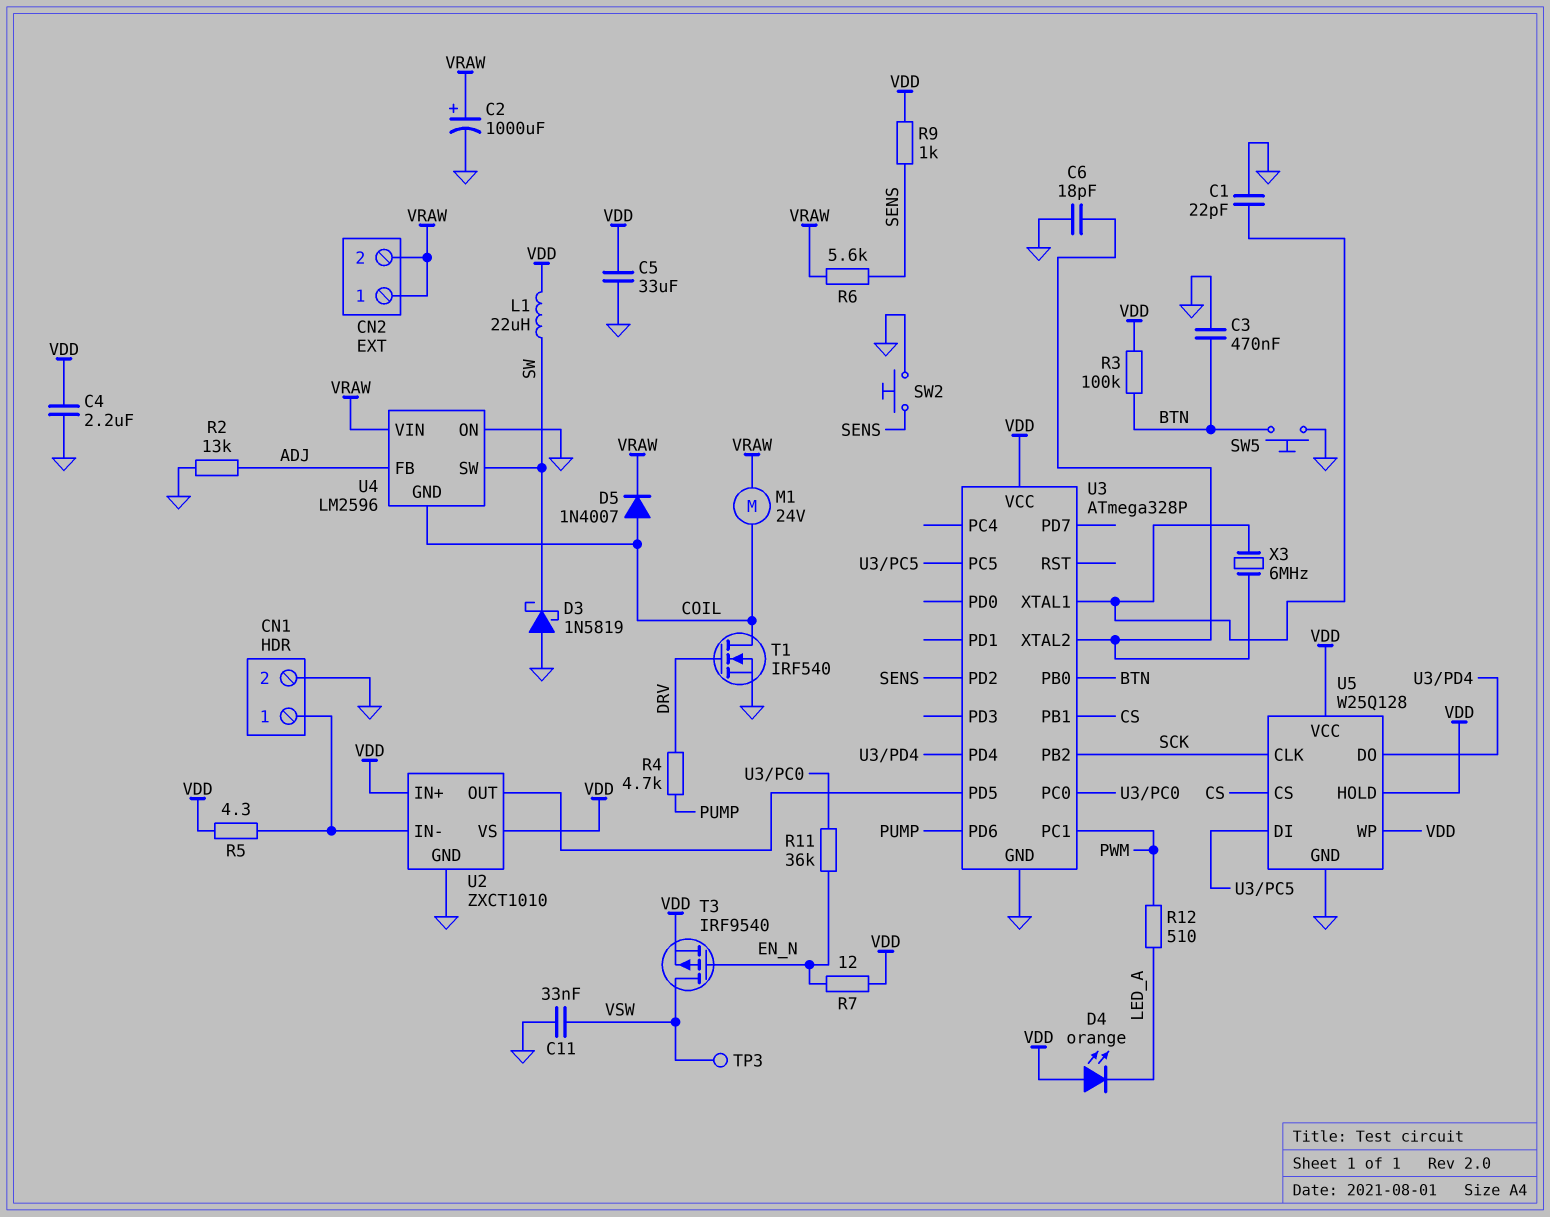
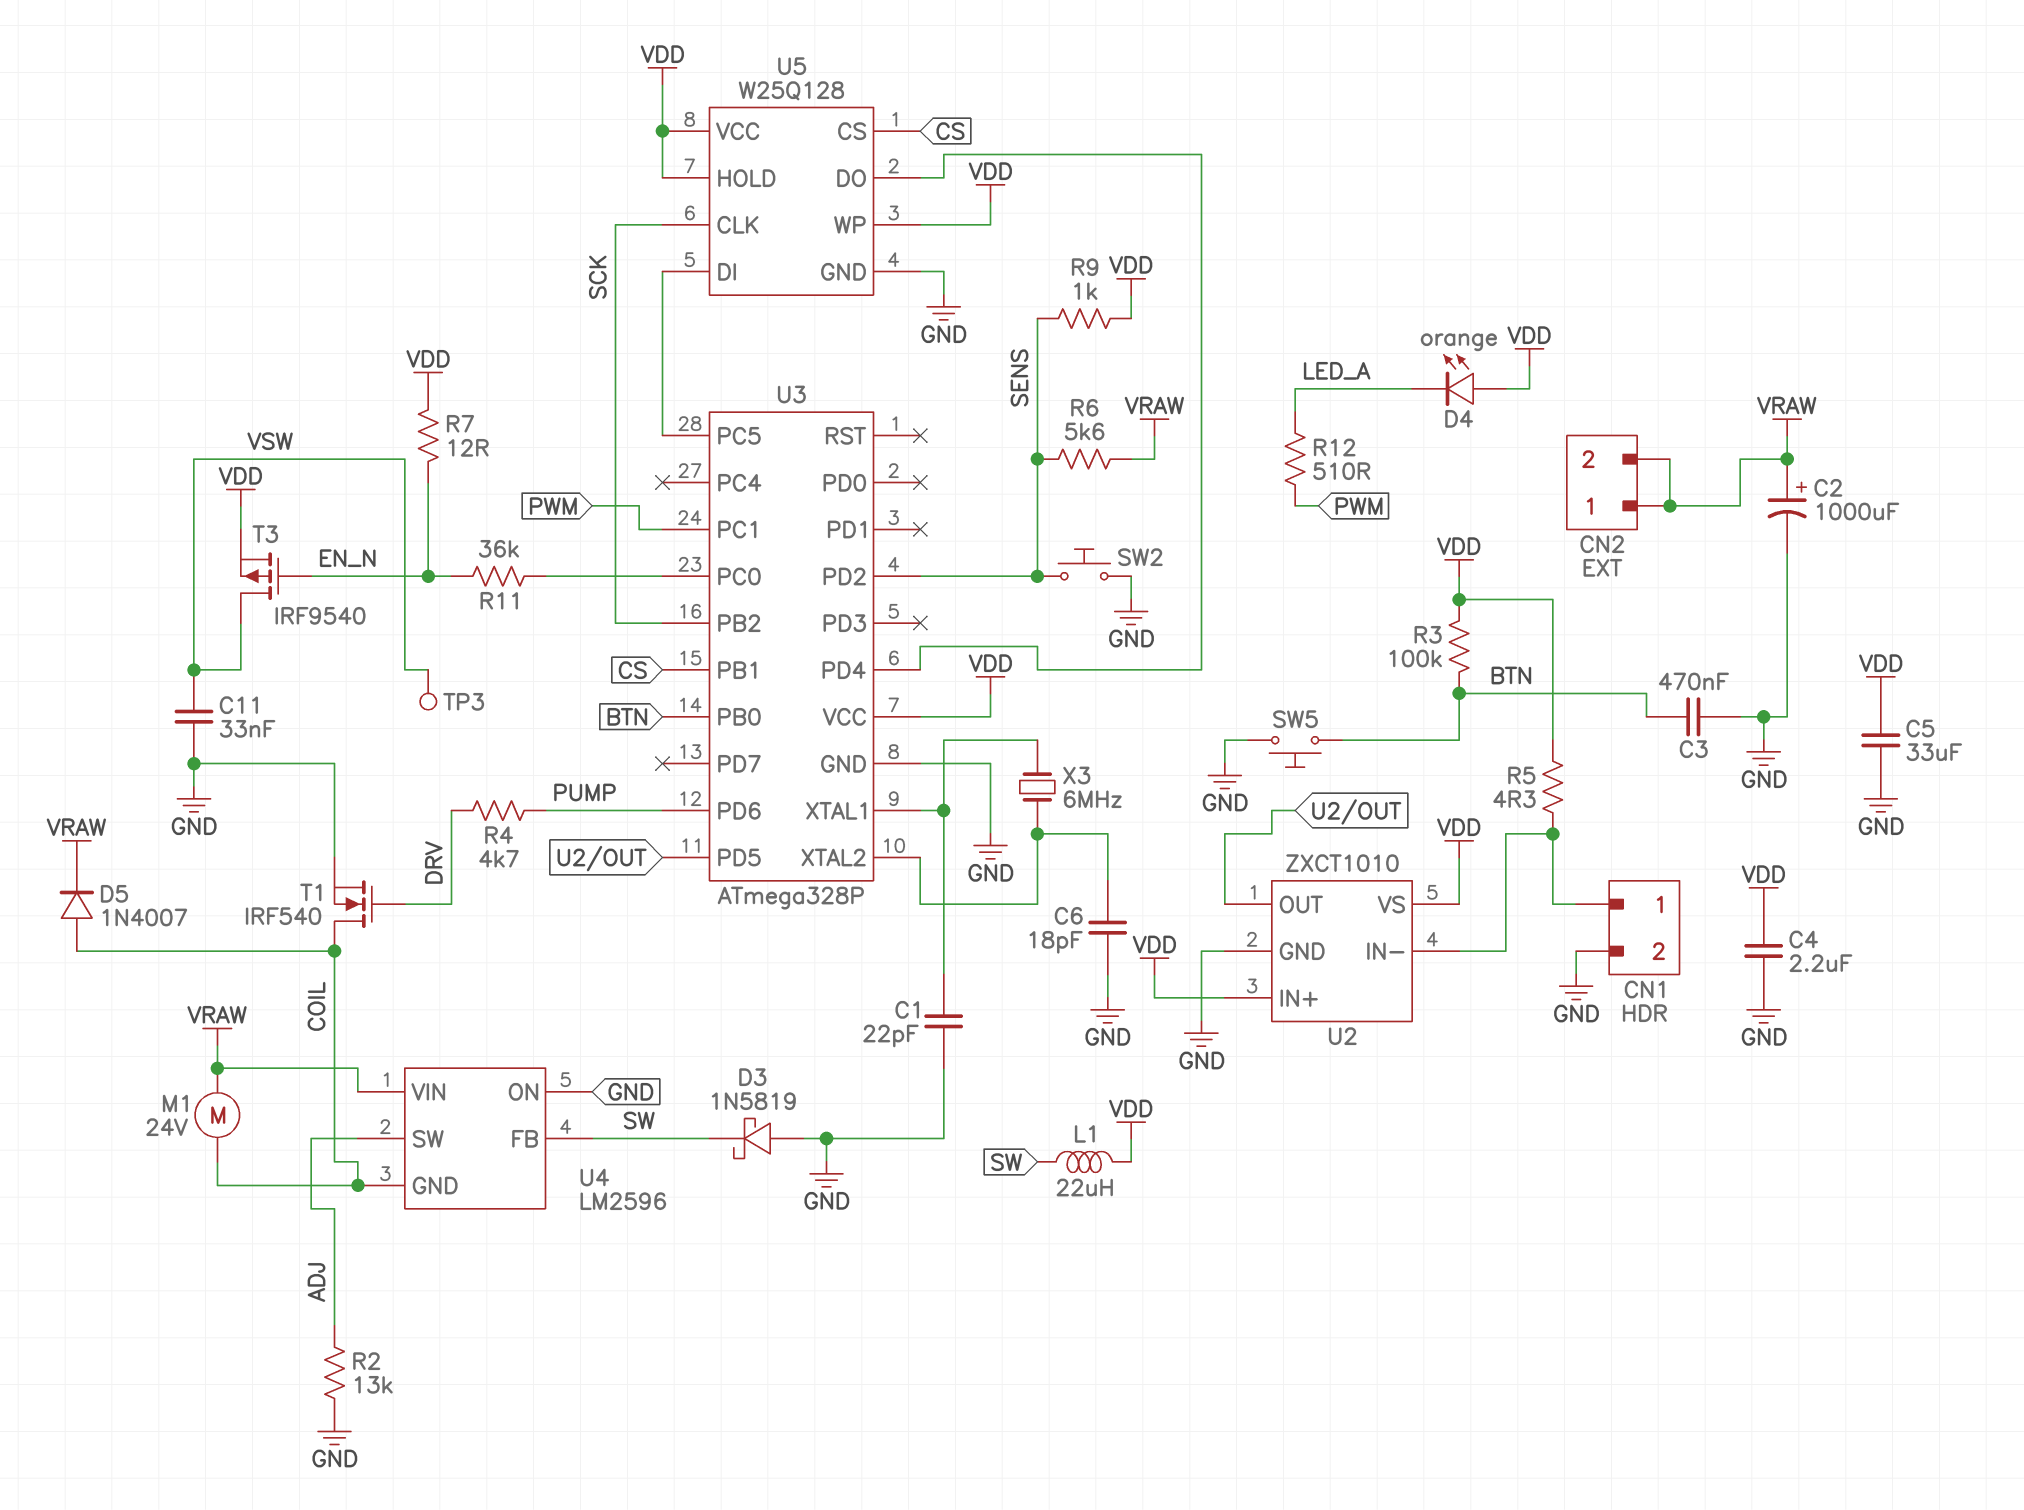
U4 pin FB: ADJ -> SW
U4 pin SW: SW -> ADJ

